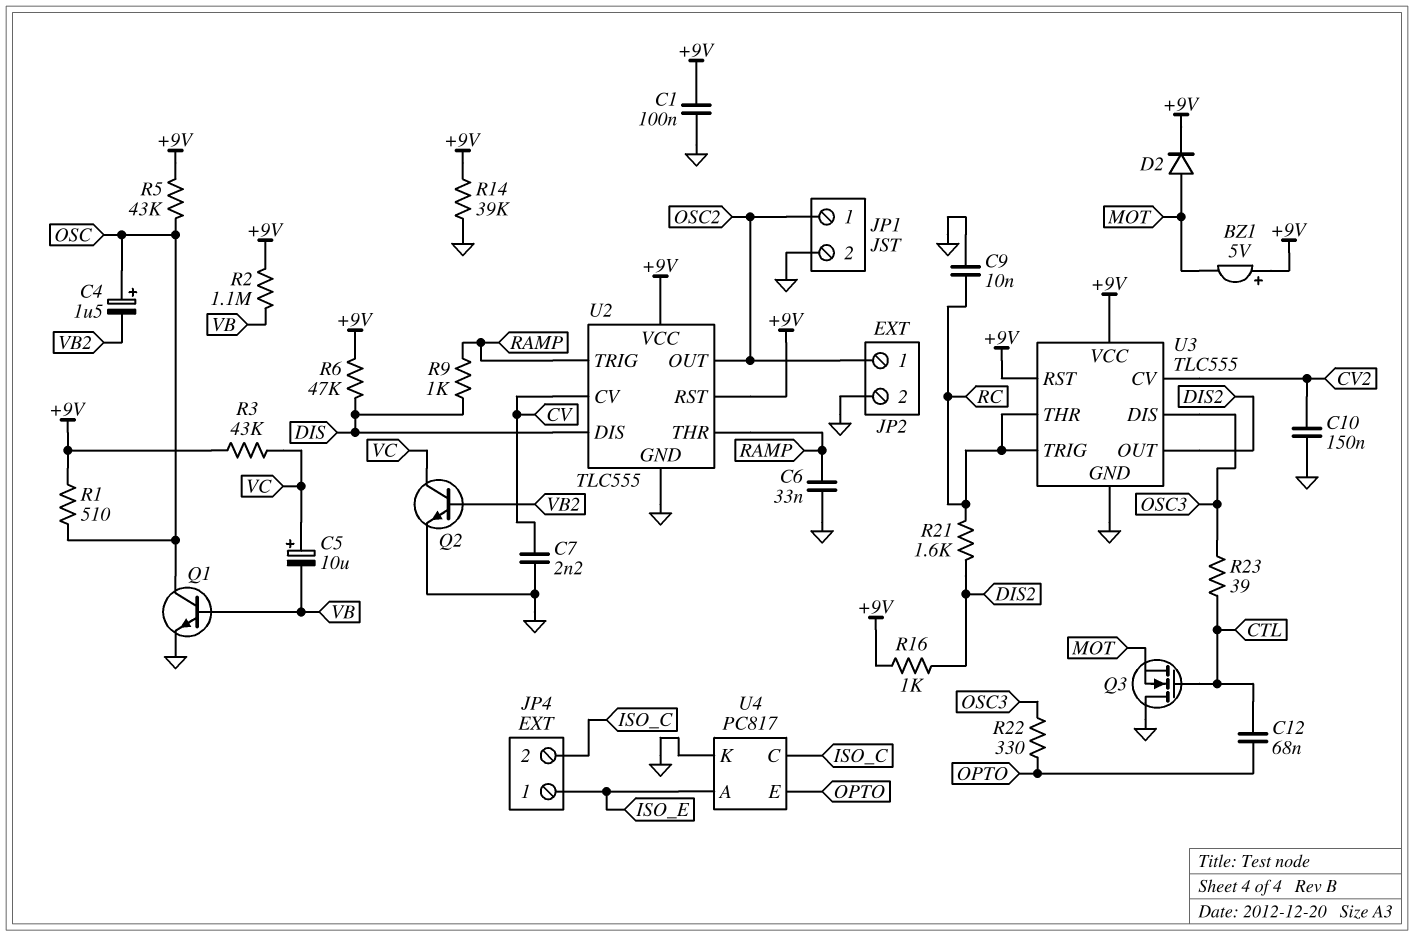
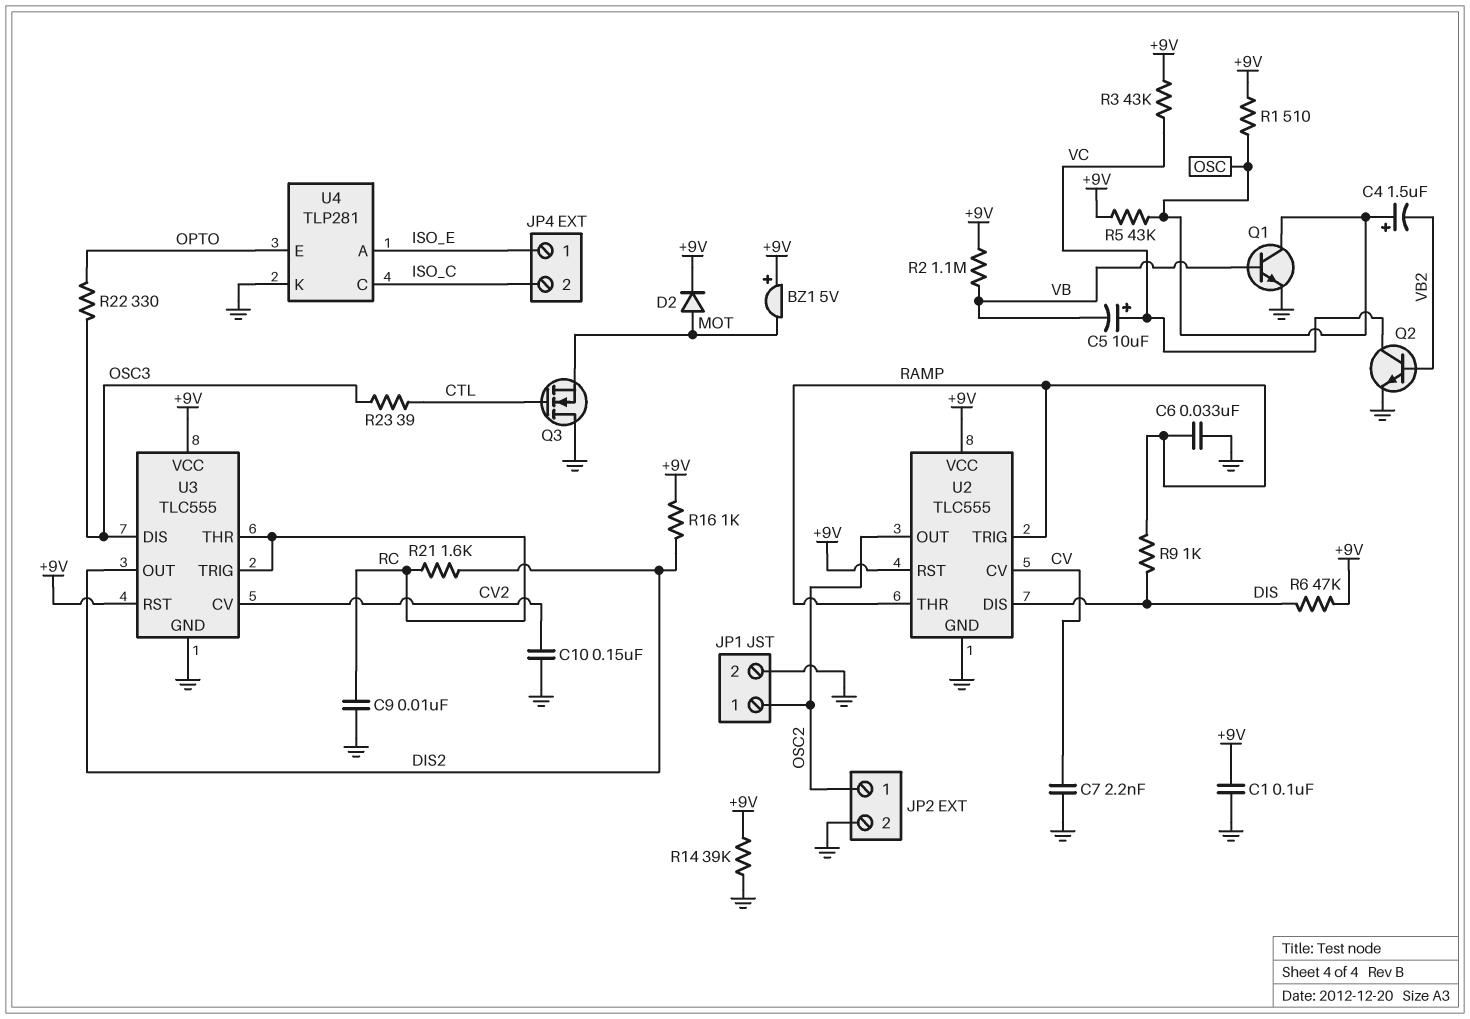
C12: 68nF (CTL, OPTO) -> none
U4: PC817 -> TLP281

